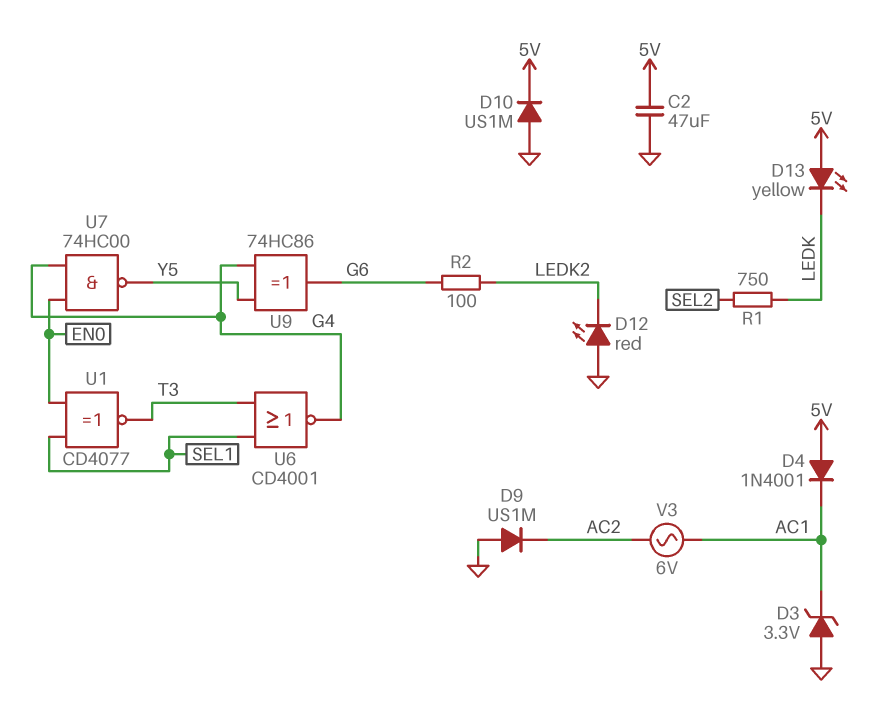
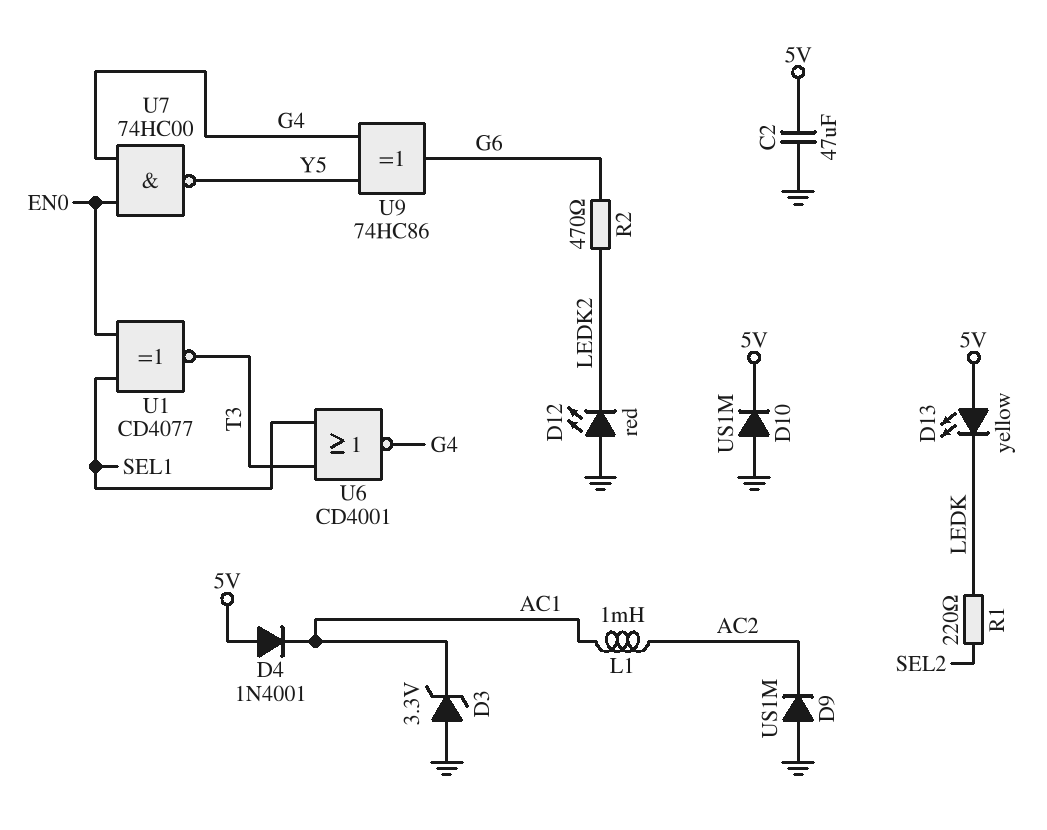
L1: none -> 1mH (AC1, AC2)
R1: 750 (LEDK, SEL2) -> 220 (LEDK, SEL2)
R2: 100 (G6, LEDK2) -> 470 (G6, LEDK2)
V3: AC 6V (AC1, AC2) -> none

